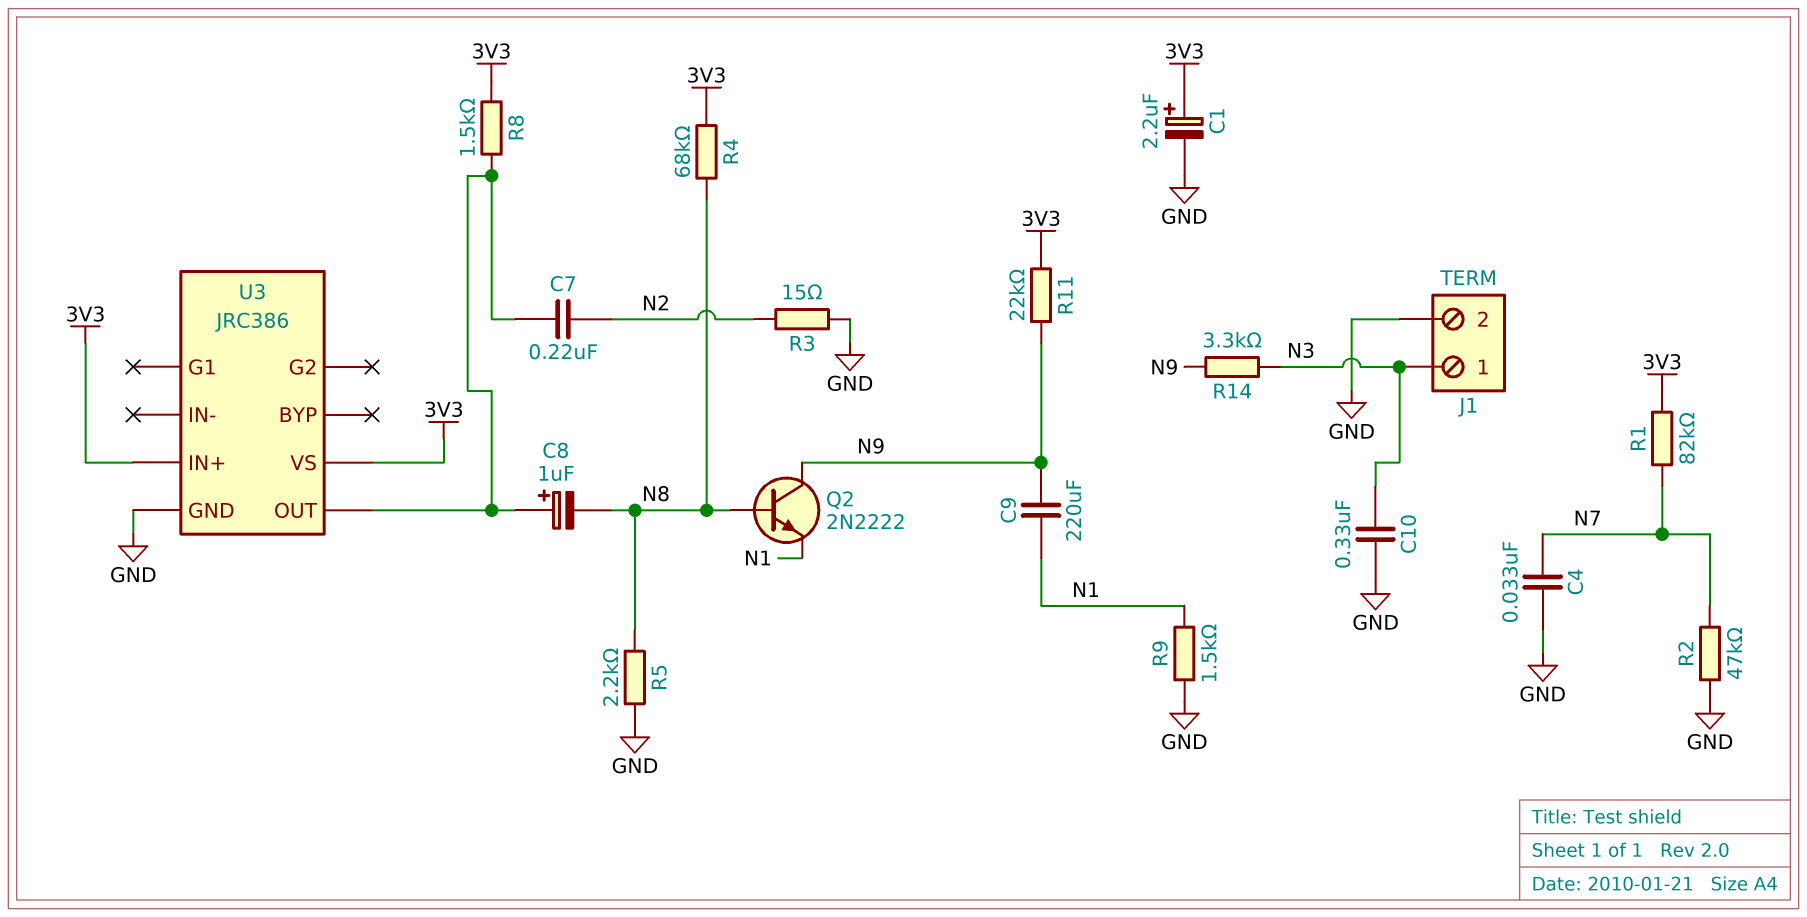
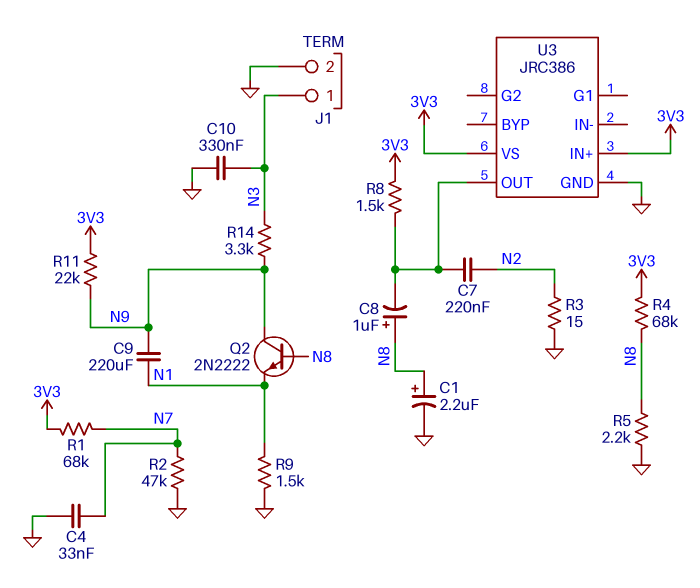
C1: 2.2uF (plus 3V3, minus GND) -> 2.2uF (plus N8, minus GND)
C8: 1uF (plus U3/OUT, minus N8) -> 1uF (plus N8, minus U3/OUT)
R1: 82k (3V3, N7) -> 68k (3V3, N7)

